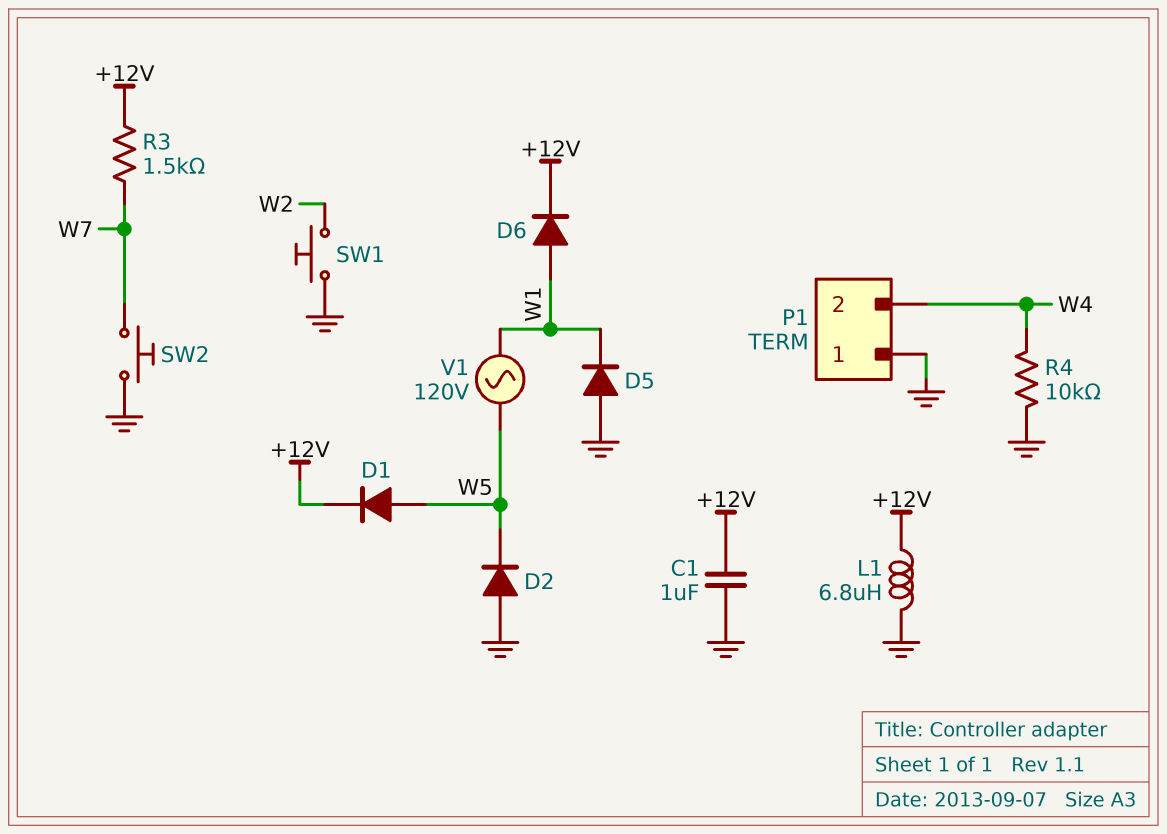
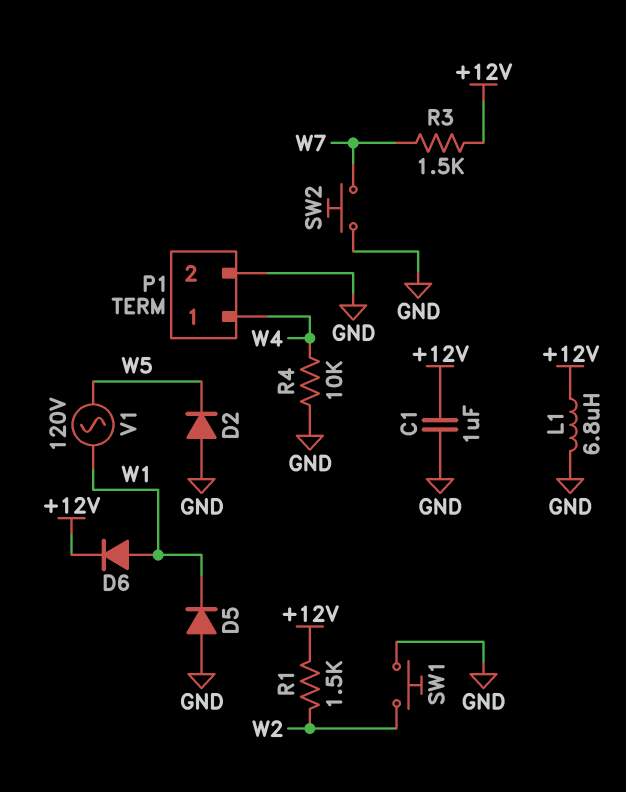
D1: diode (A W5, K +12V) -> none
P1 pin 1: GND -> W4
P1 pin 2: W4 -> GND
R1: none -> 1.5k (+12V, W2)

